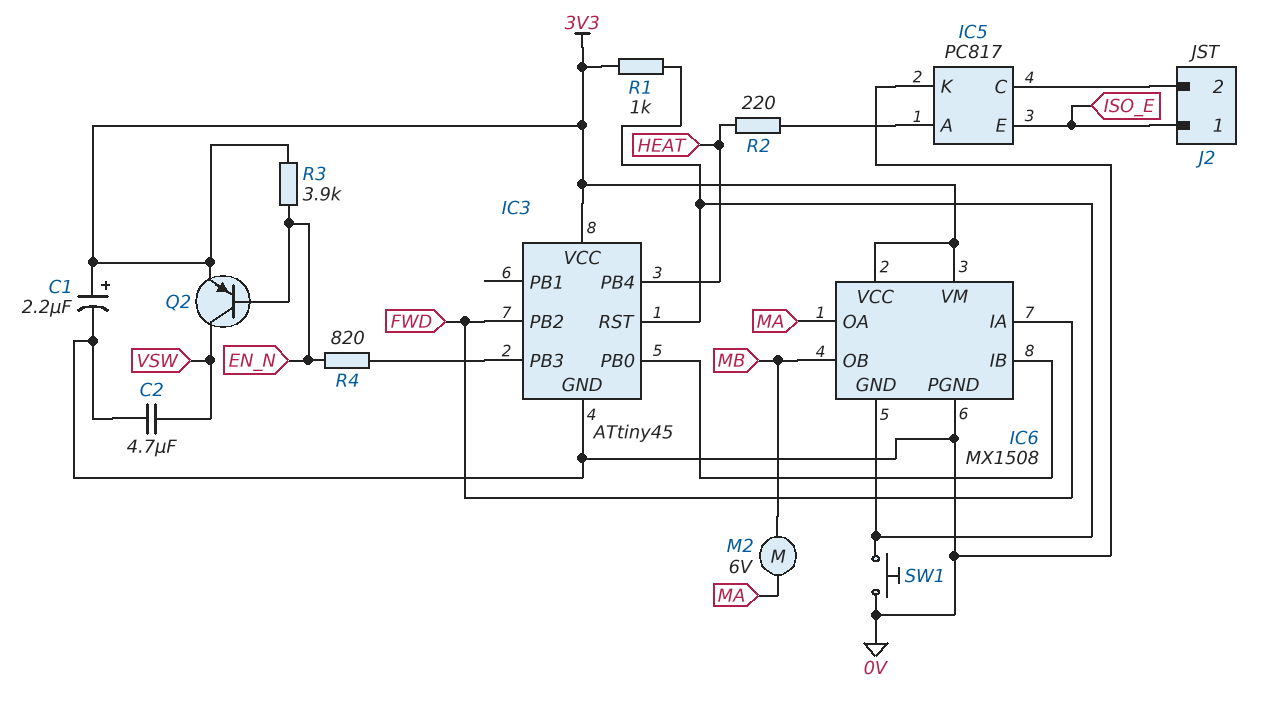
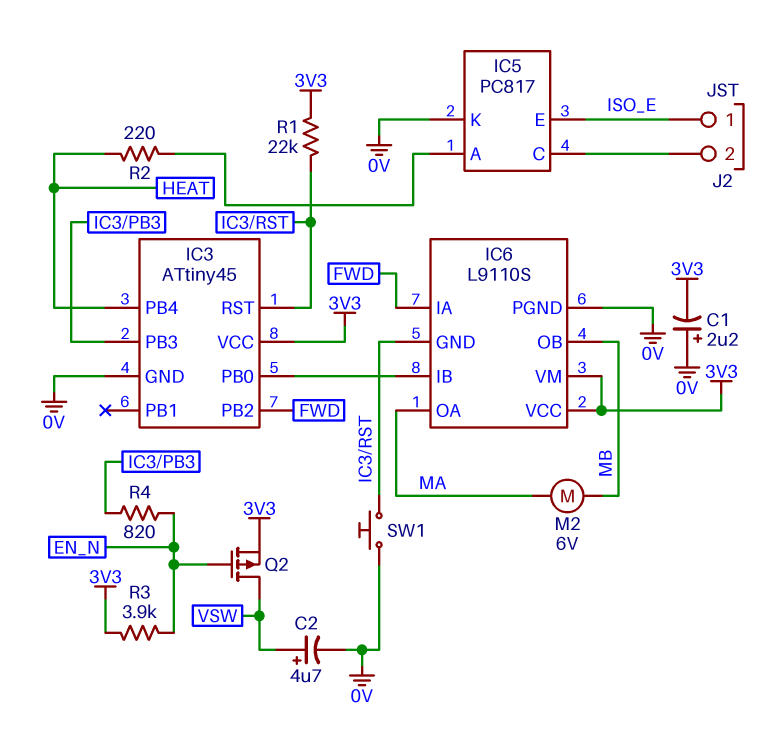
C1: 2.2uF (plus 3V3, minus 0V) -> 2.2uF (plus 0V, minus 3V3)
C2: 4.7uF (0V, VSW) -> 4.7uF (plus VSW, minus 0V)
IC6: MX1508 -> L9110S
Q2: PNP (B EN_N, C VSW, E 3V3) -> PMOS (G EN_N, D VSW, S 3V3)
R1: 1k (3V3, IC3/RST) -> 22k (3V3, IC3/RST)

